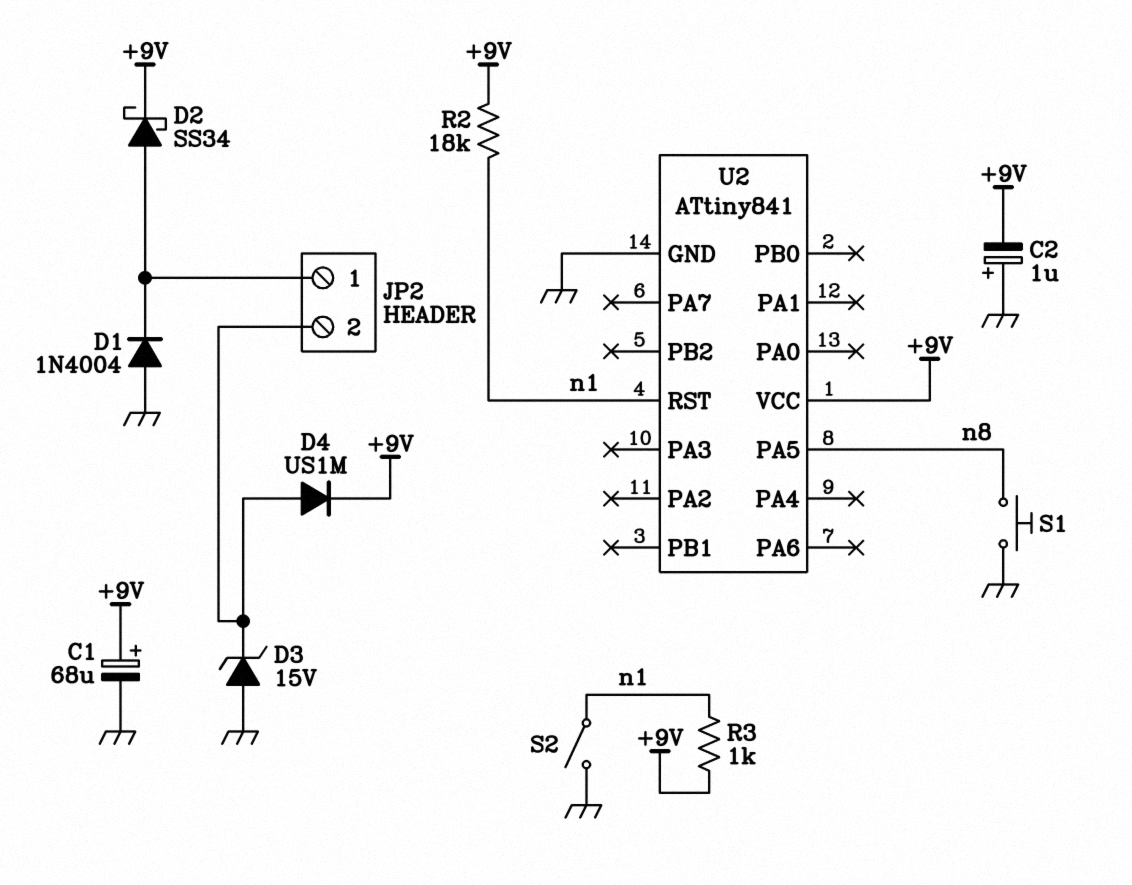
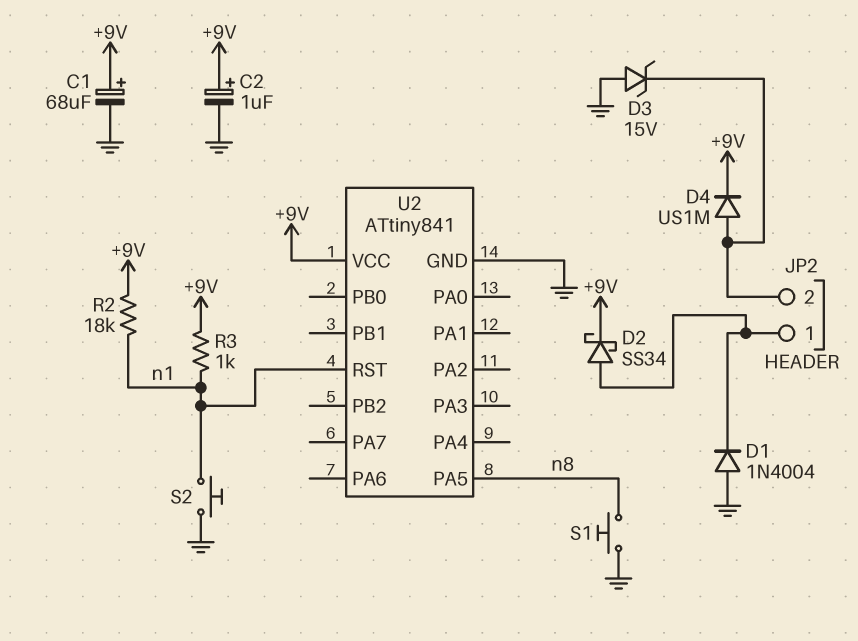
C2: 1uF (plus GND, minus +9V) -> 1uF (plus +9V, minus GND)
S2: switch (GND, n1) -> button (GND, n1)

